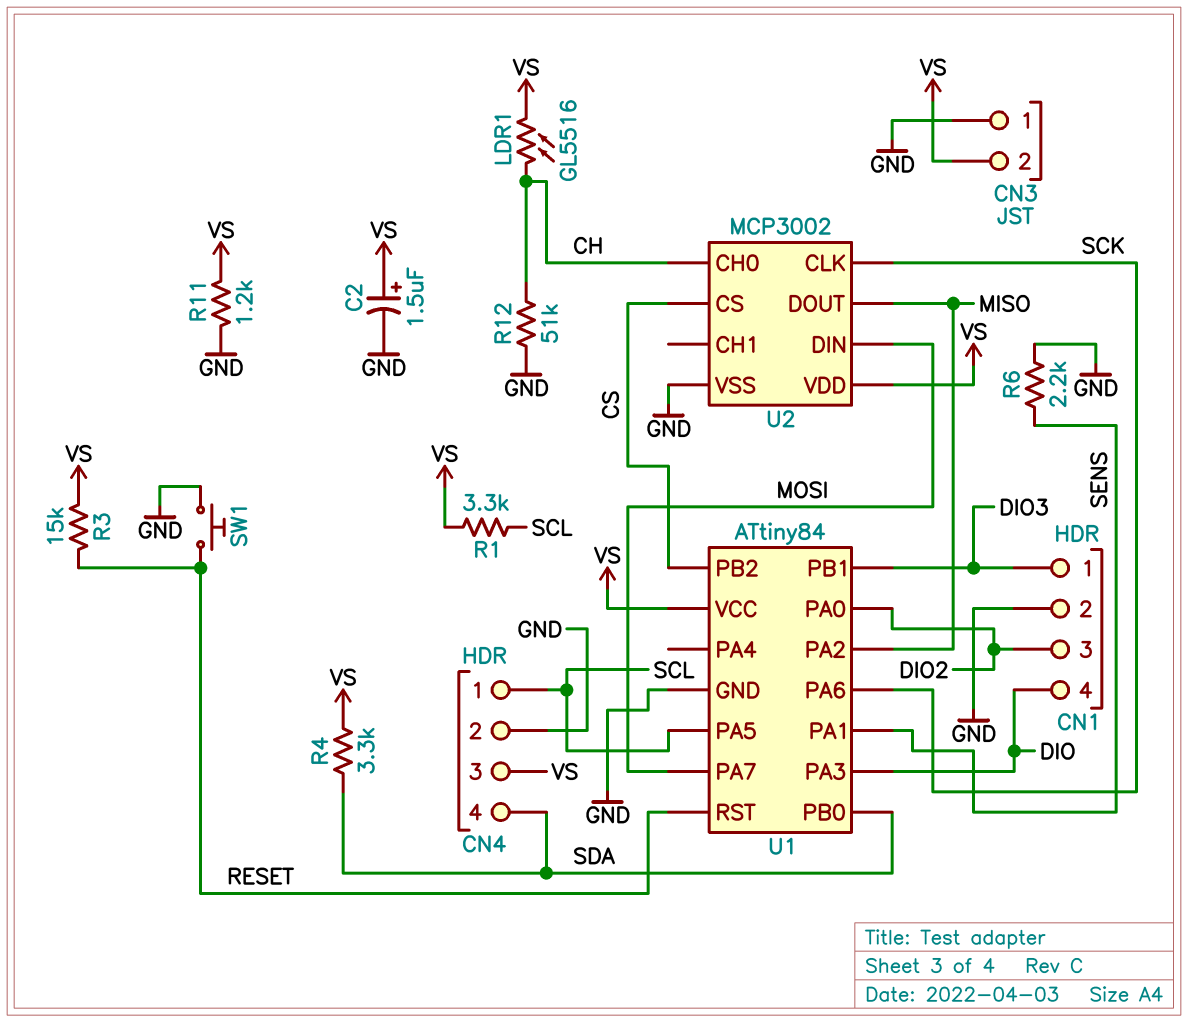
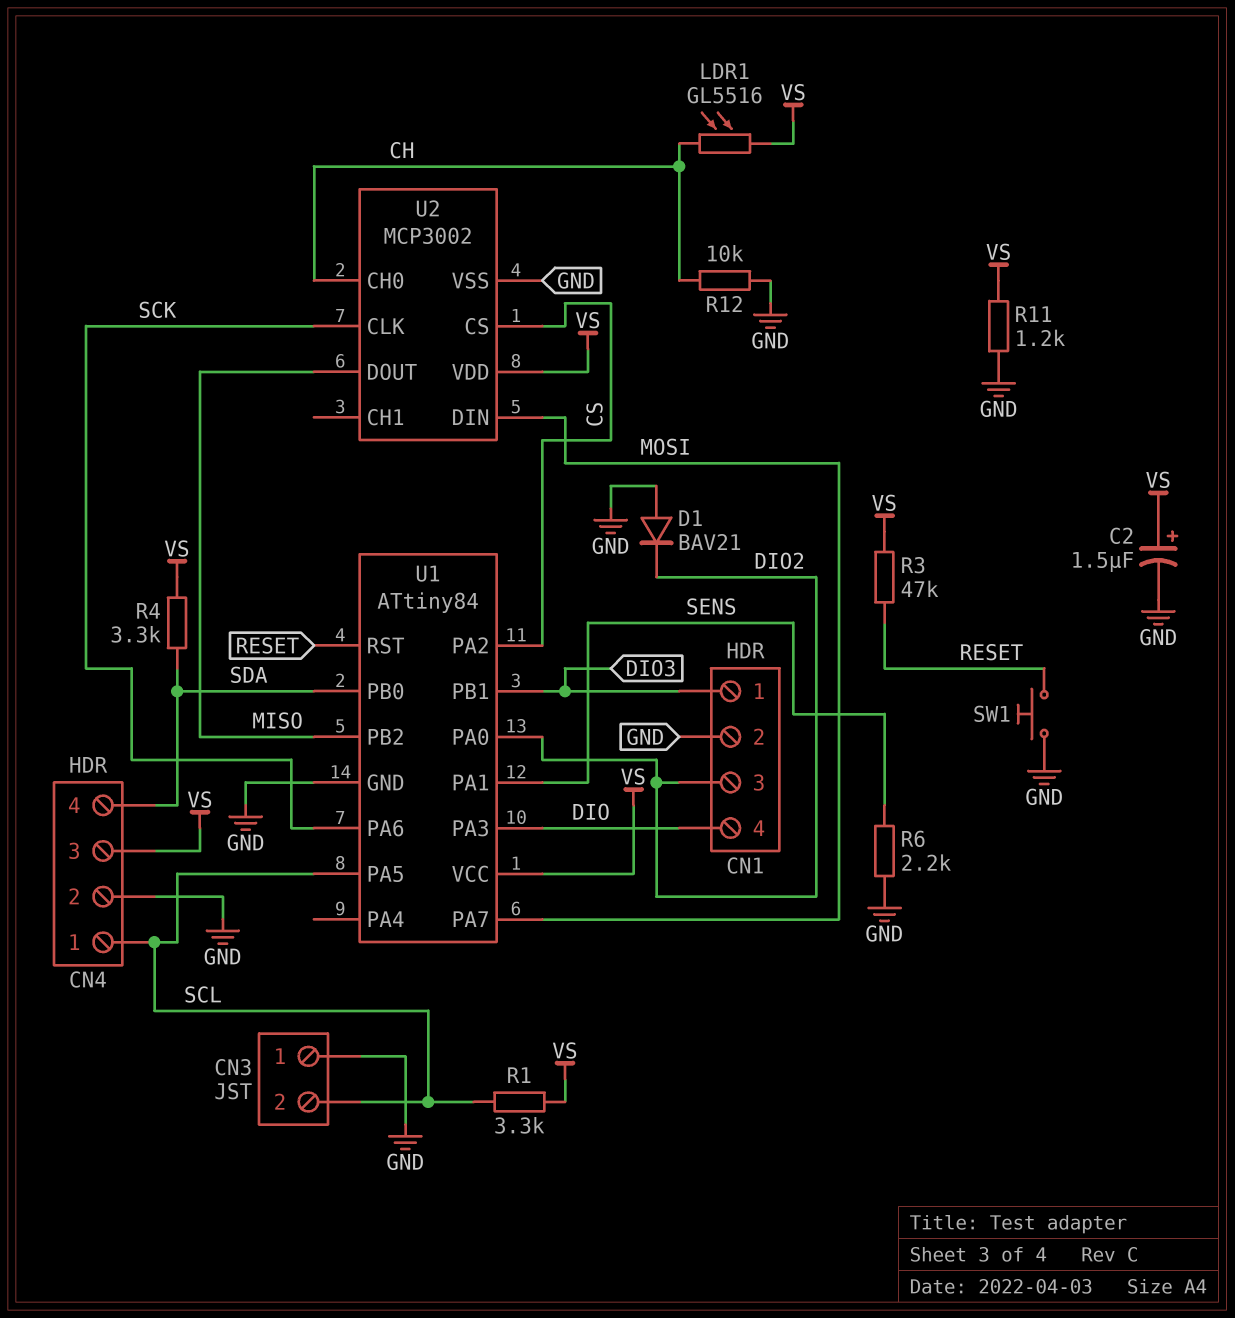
CN3 pin 2: VS -> SCL
D1: none -> diode BAV21 (A GND, K DIO2)
R3: 15k (RESET, VS) -> 47k (RESET, VS)
R12: 51k (CH, GND) -> 10k (CH, GND)
U1 pin PA2: MISO -> CS
U1 pin PB2: CS -> MISO

